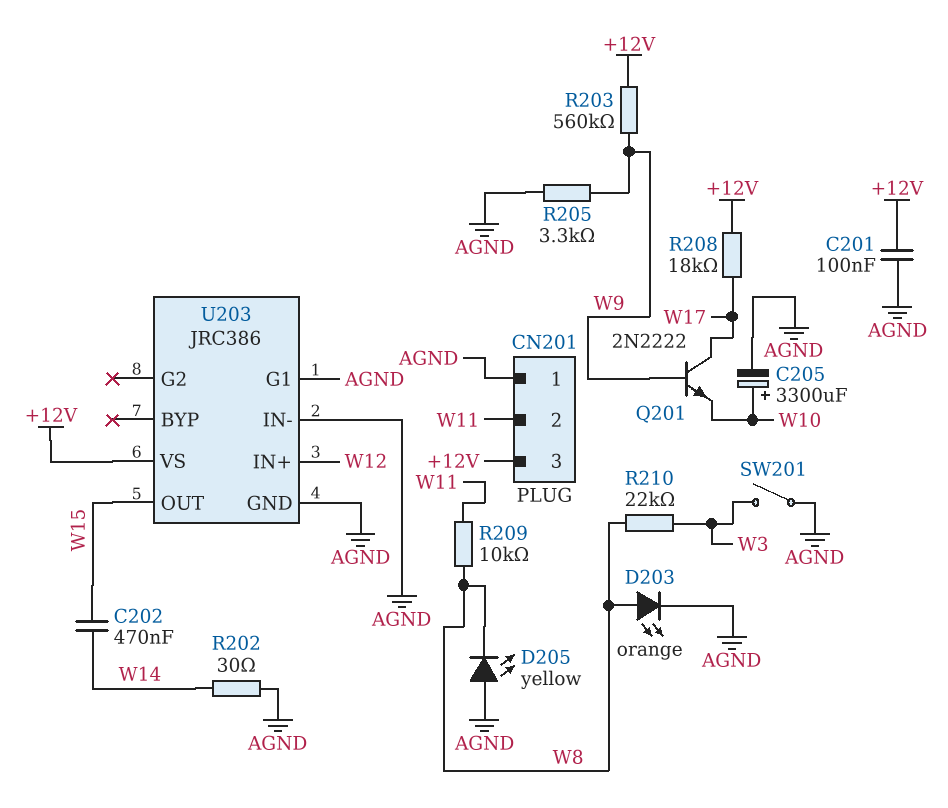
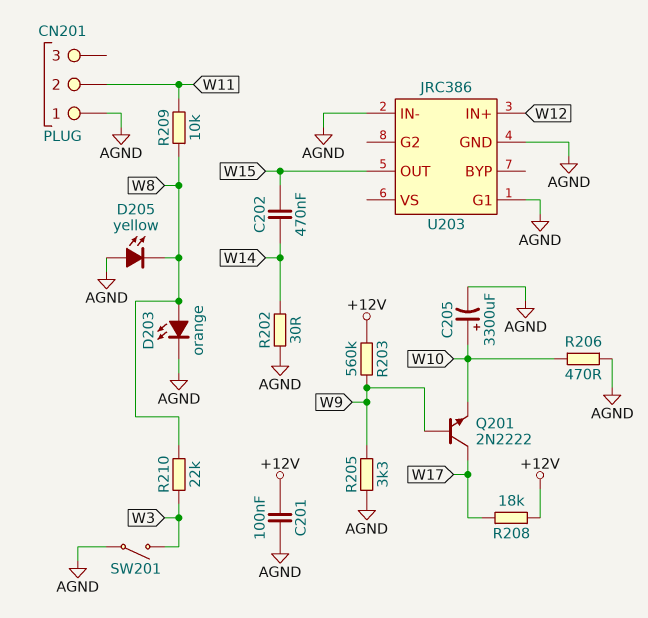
CN201 pin 3: +12V -> none
R206: none -> 470 (AGND, W10)
U203 pin VS: +12V -> none

